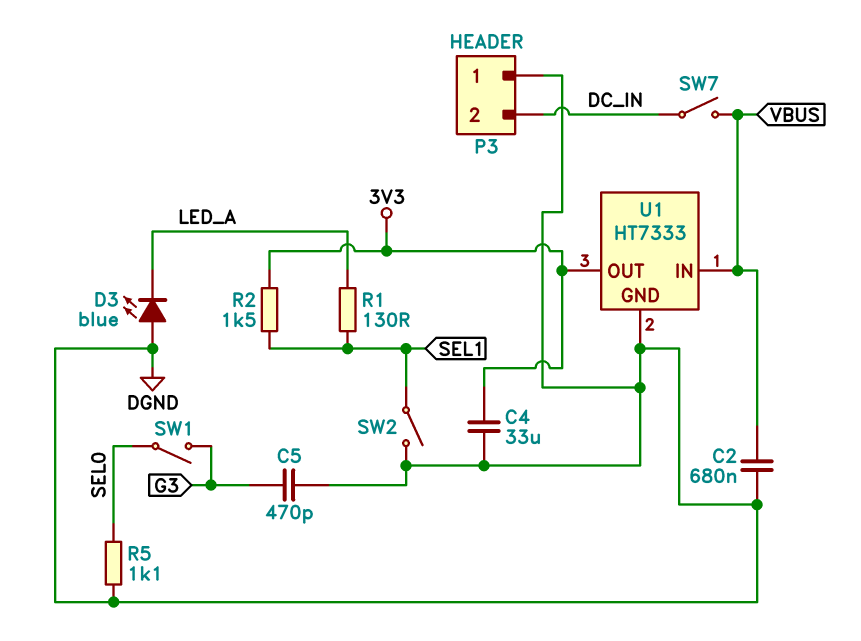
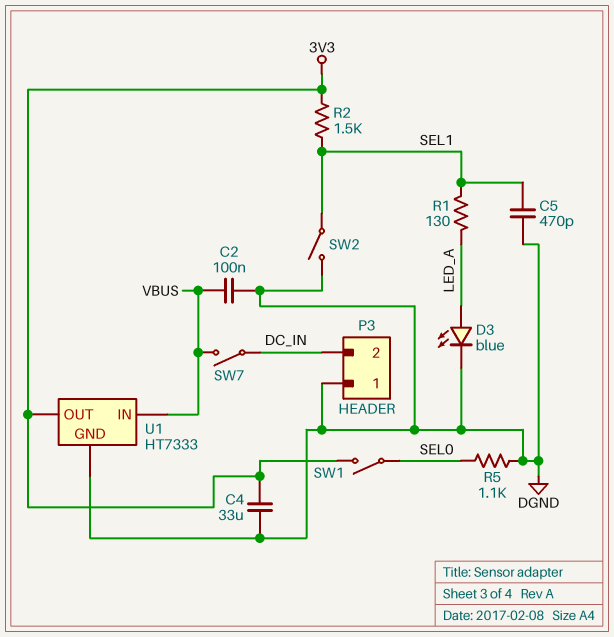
C2: 680nF (DGND, VBUS) -> 100nF (DGND, VBUS)
C5: 470pF (DGND, G3) -> 470pF (DGND, SEL1)
D3: LED blue (A DGND, K LED_A) -> LED blue (A LED_A, K DGND)
SW1: switch (G3, SEL0) -> switch (3V3, SEL0)

